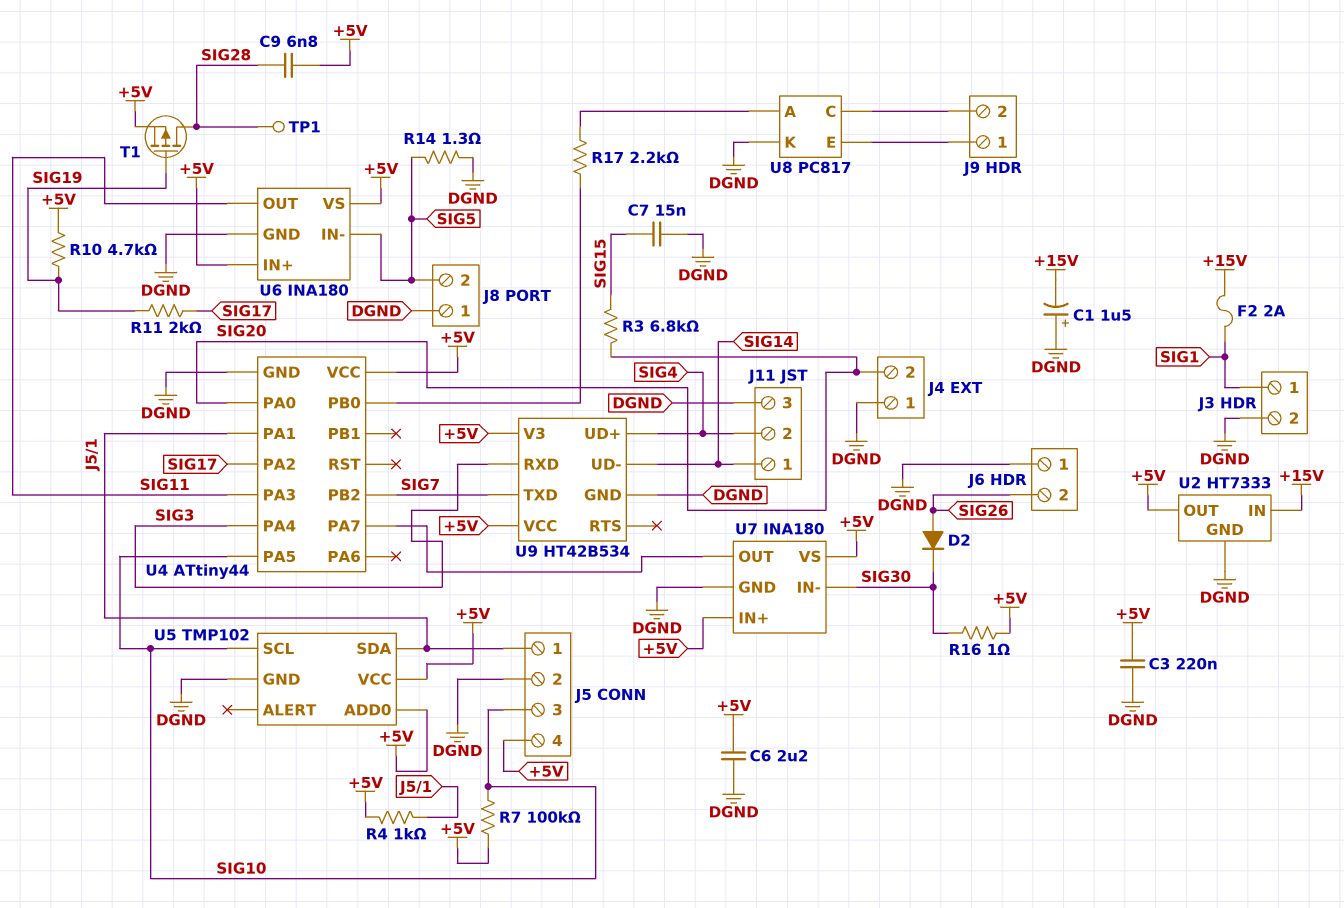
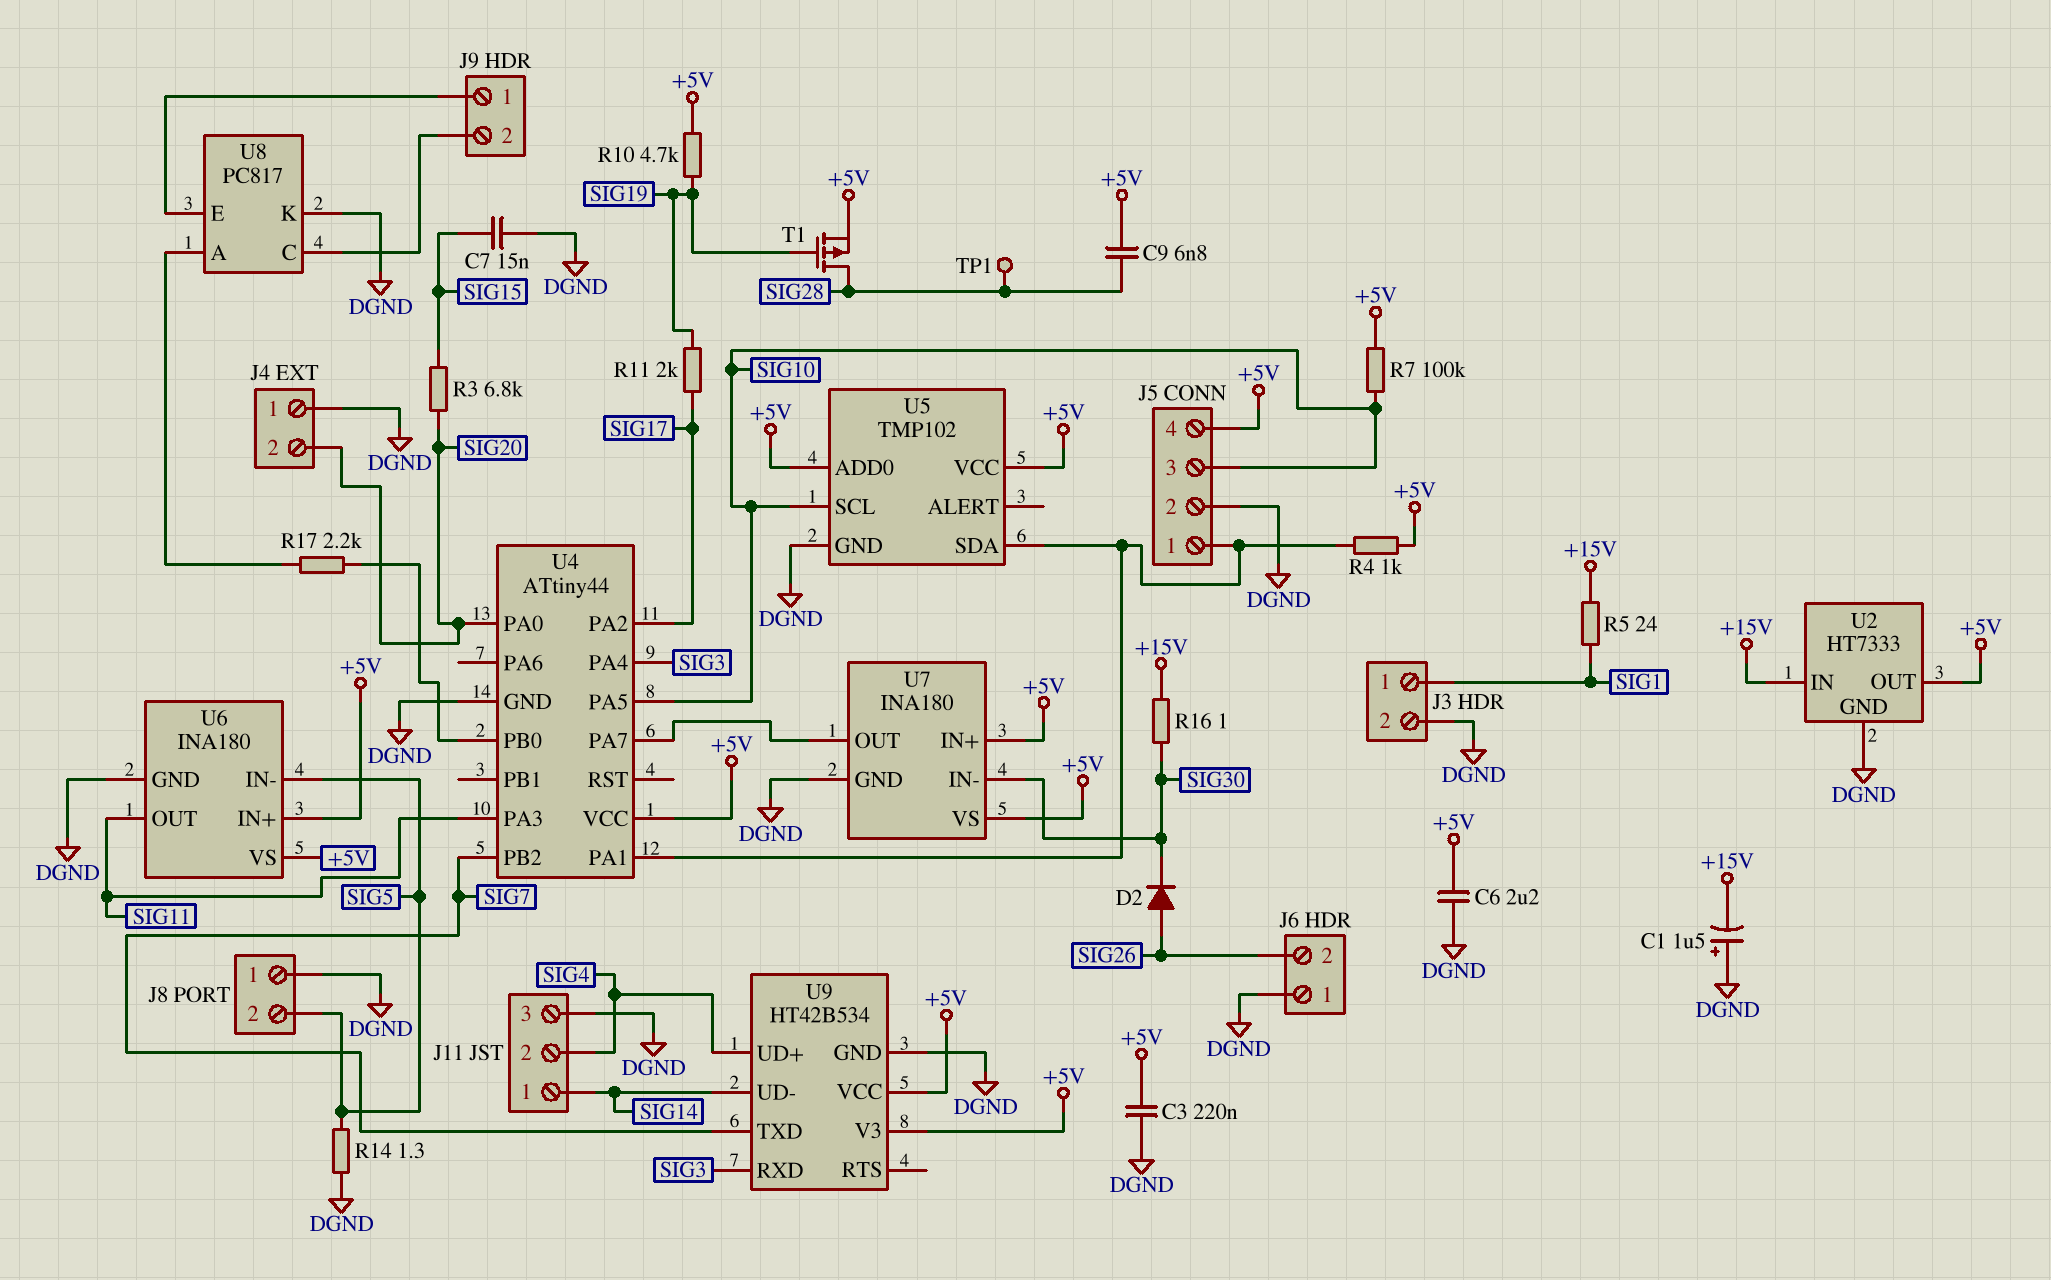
F2: 2A (+15V, SIG1) -> none
R5: none -> 24 (+15V, SIG1)
R16: 1 (+5V, SIG30) -> 1 (+15V, SIG30)

